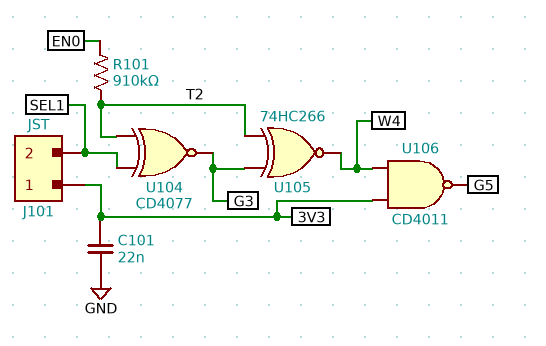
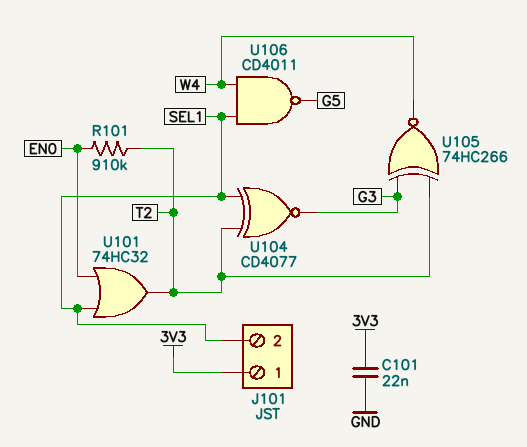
U101: none -> OR 74HC32 (in EN0, in SEL1, out T2)
U106: NAND CD4011 (in 3V3, in W4, out G5) -> NAND CD4011 (in SEL1, in W4, out G5)

